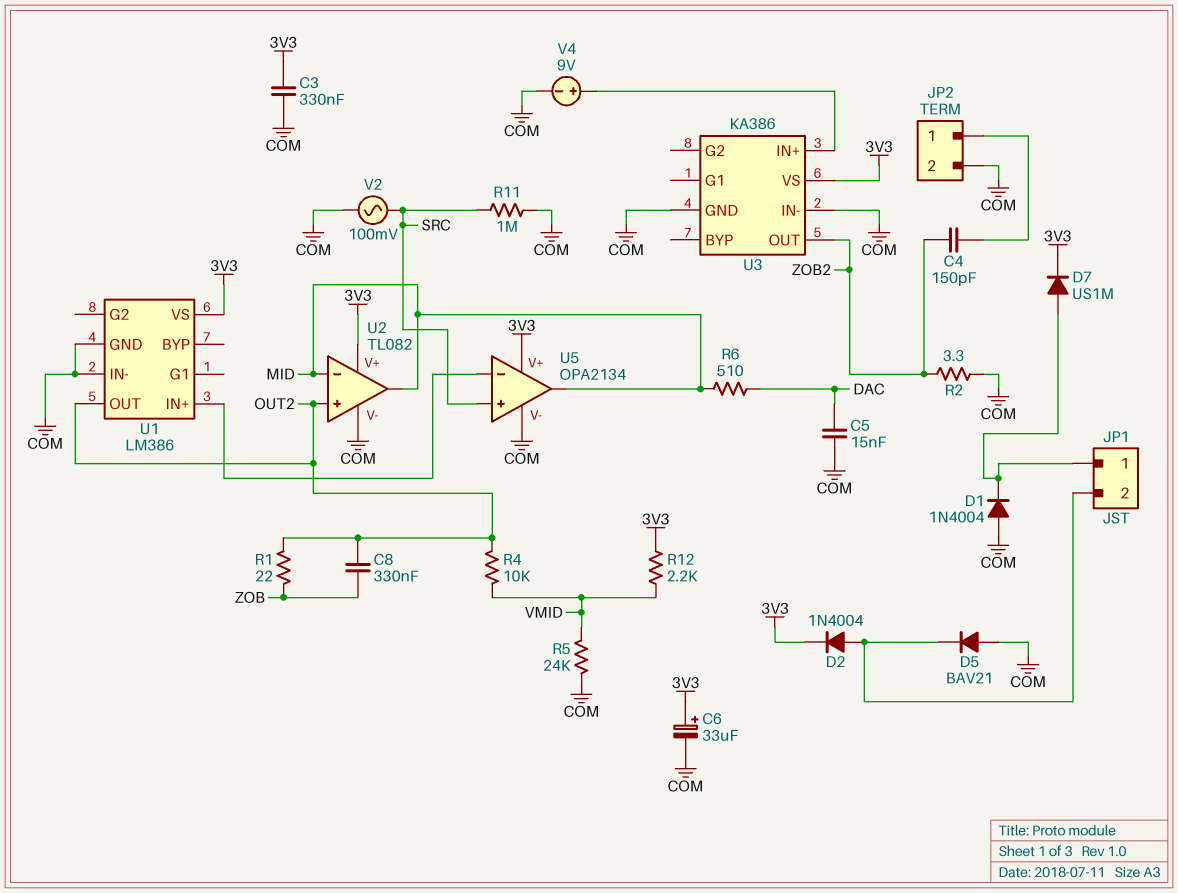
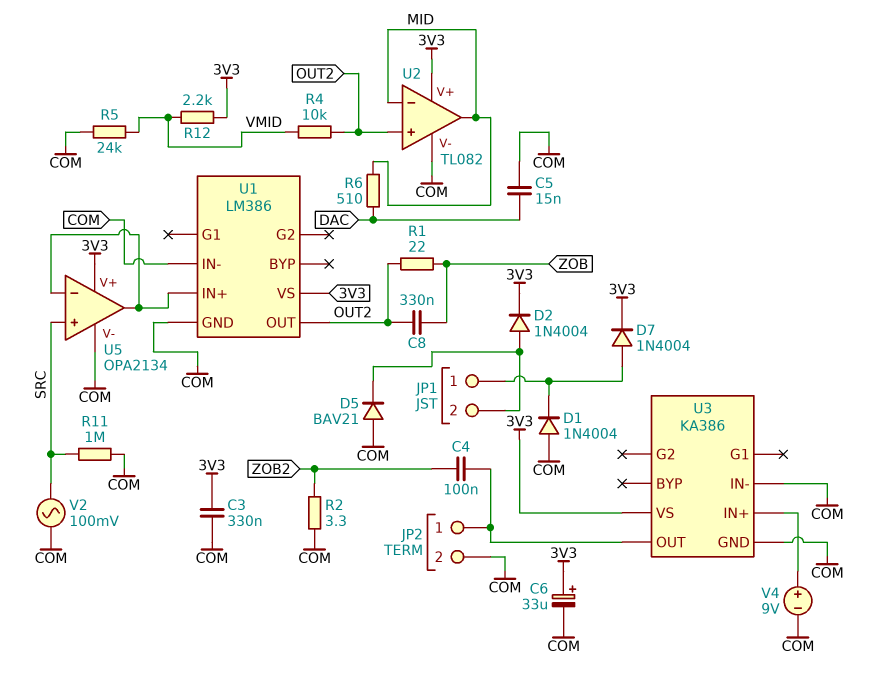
C4: 150pF (JP2/1, ZOB2) -> 100nF (JP2/1, ZOB2)
D7: diode US1M (A JP1/1, K 3V3) -> diode 1N4004 (A JP1/1, K 3V3)
U3 pin OUT: ZOB2 -> JP2/1
U5 pin out: MID -> U1/IN+

